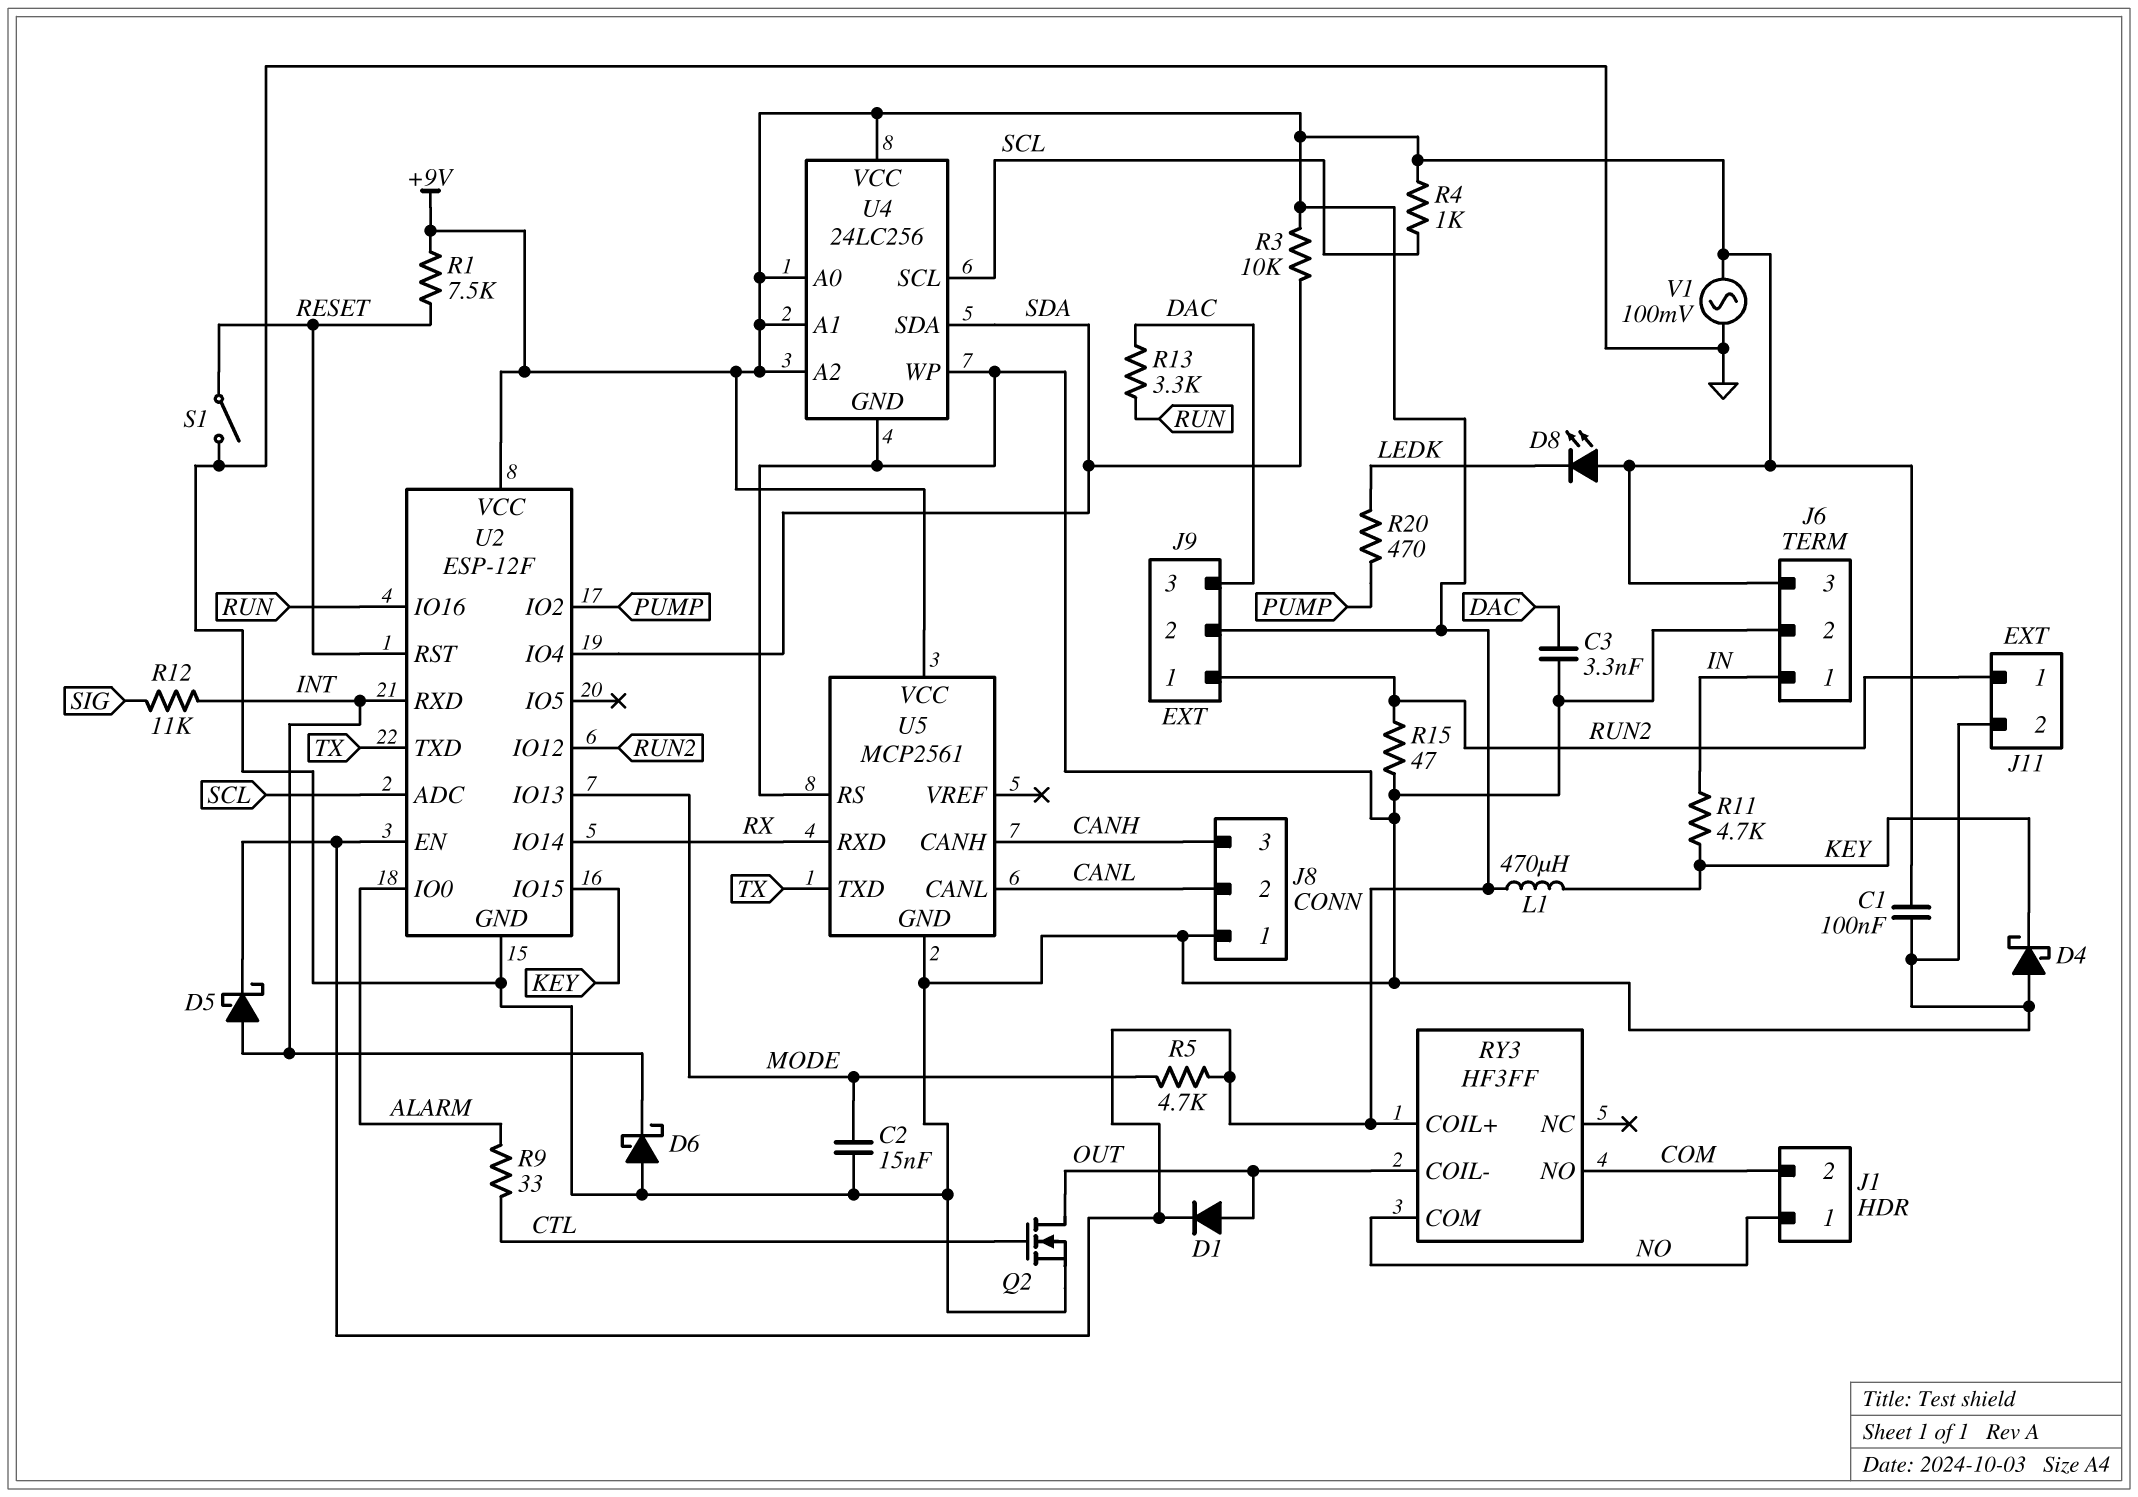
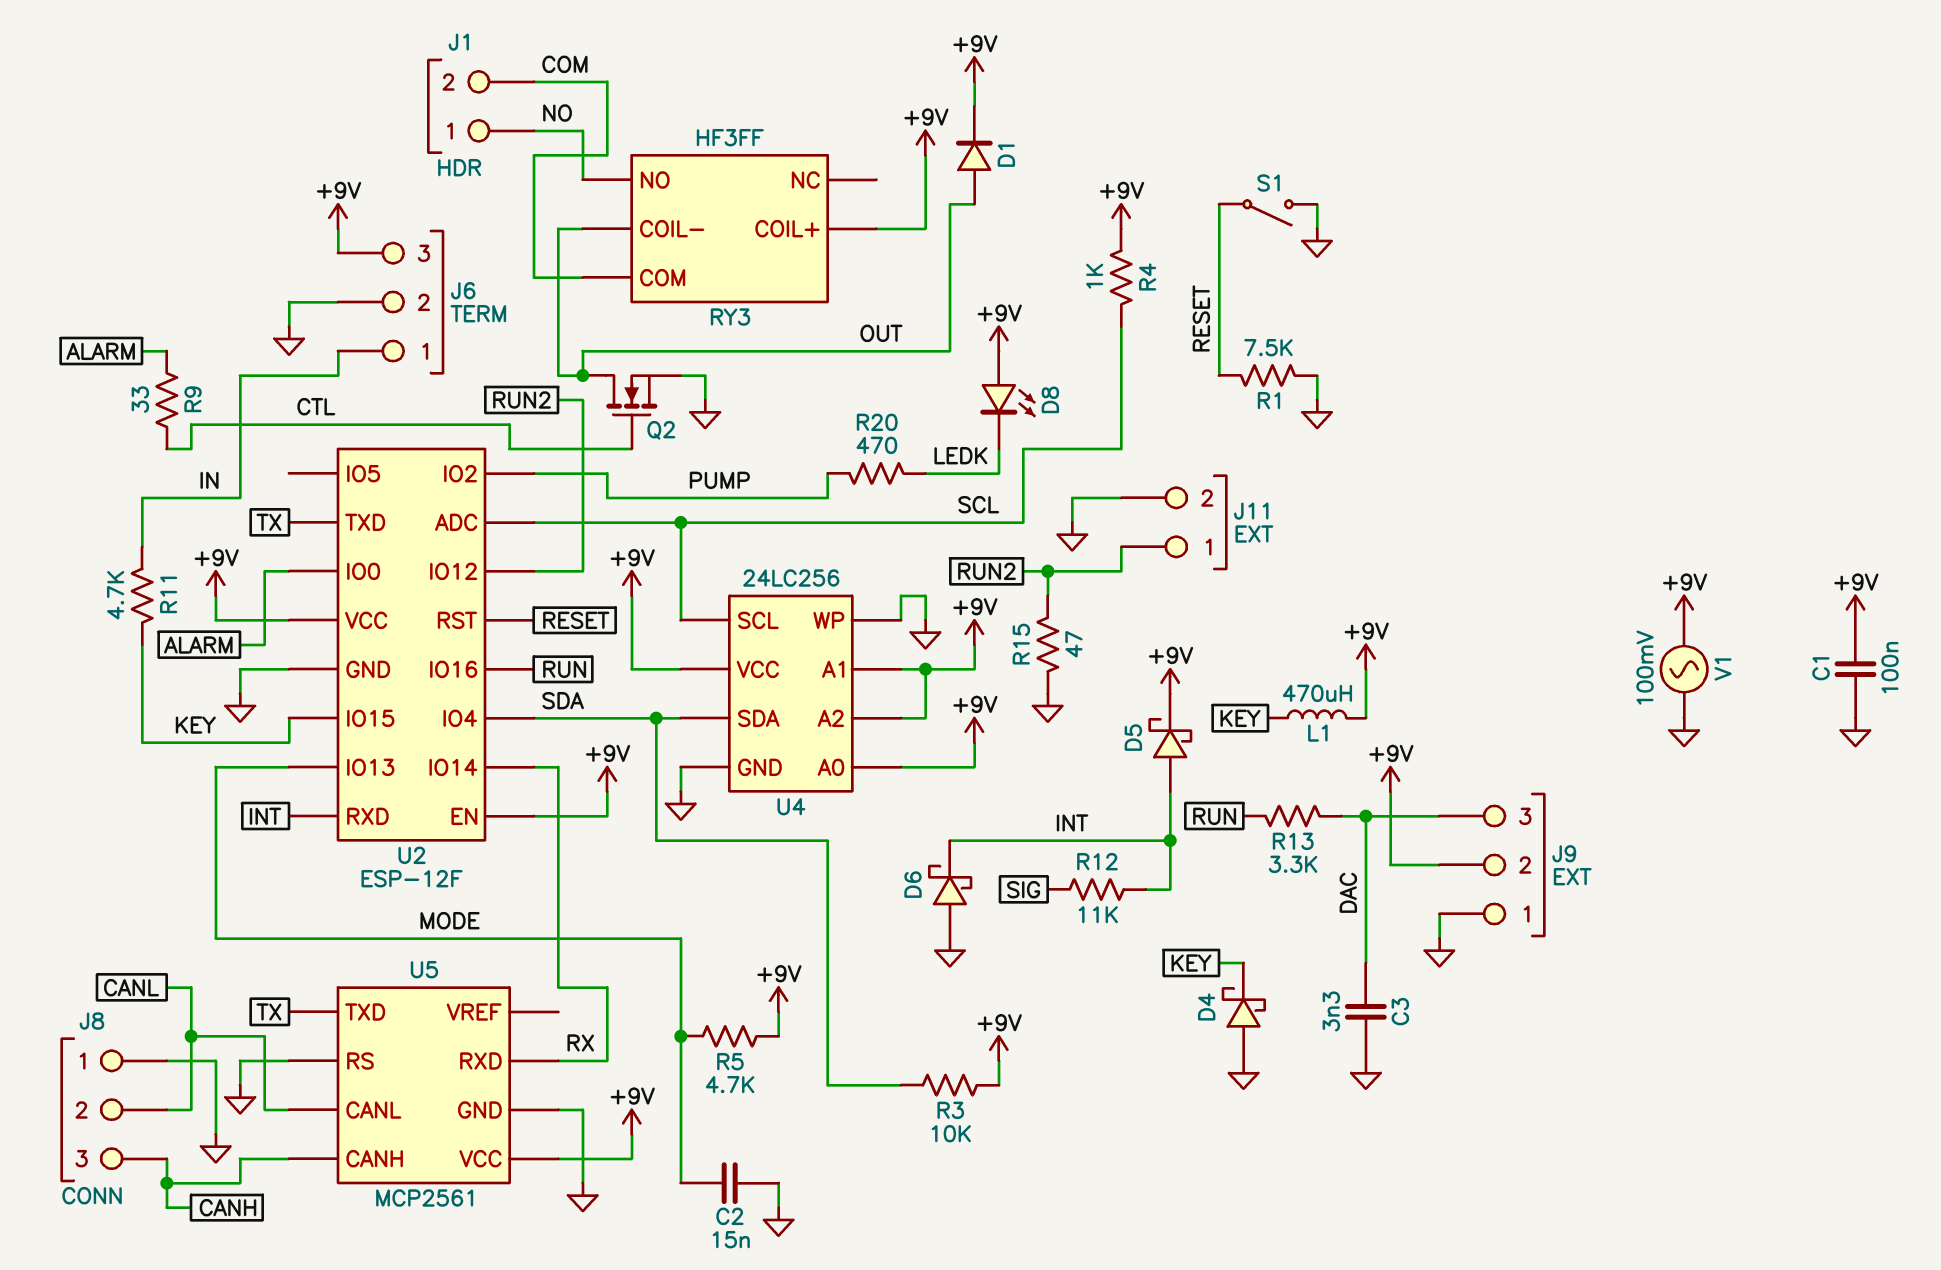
J9 pin 1: RUN2 -> GND
R1: 7.5k (+9V, RESET) -> 7.5k (GND, RESET)
RY3 pin COM: NO -> COM
RY3 pin NO: COM -> NO

